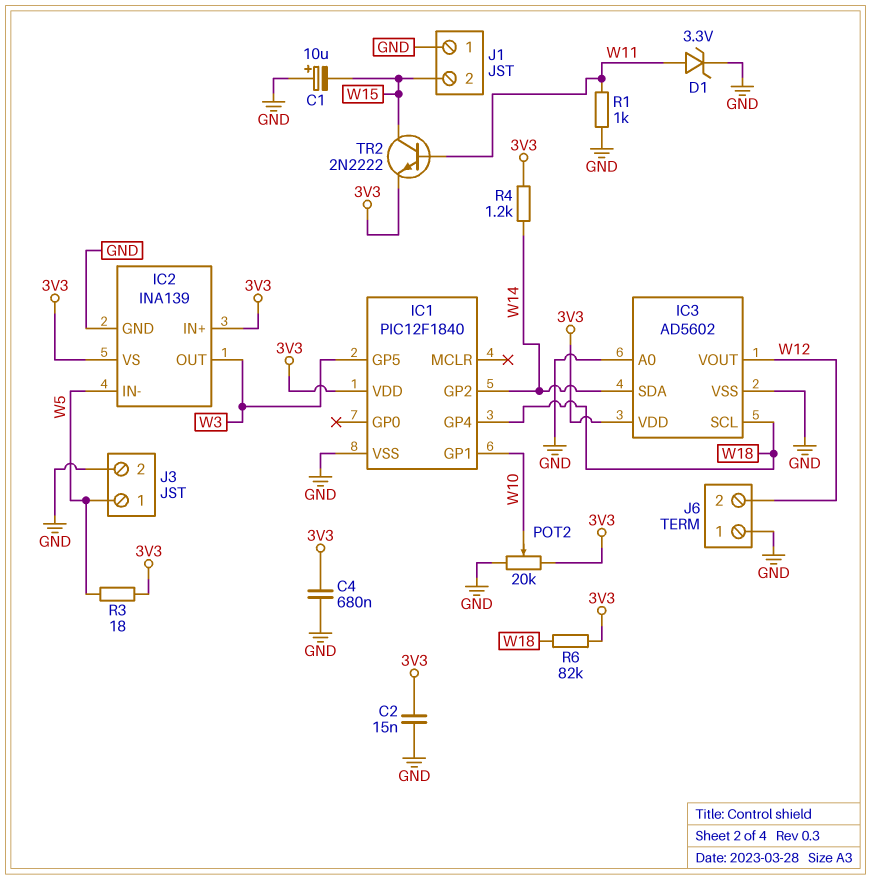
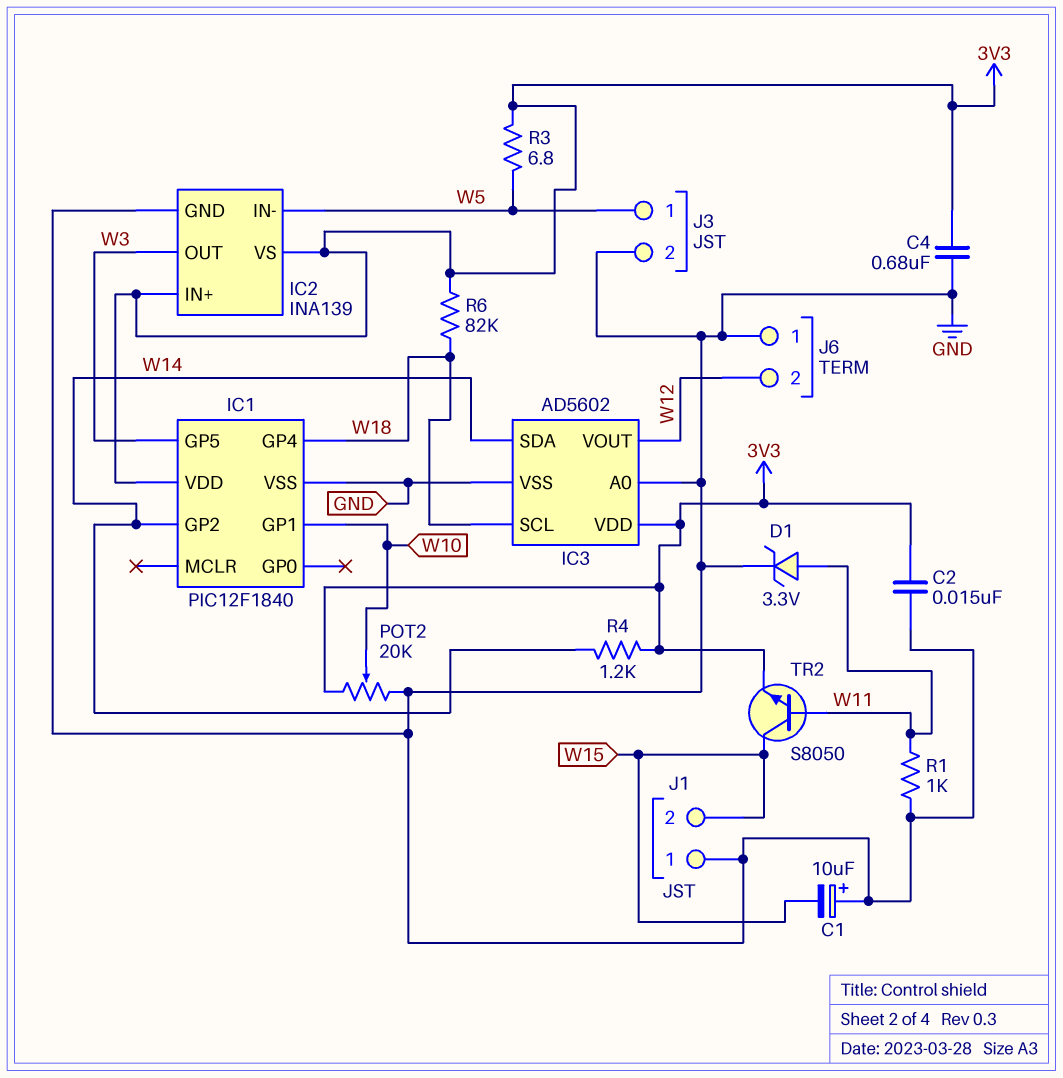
R3: 18 (3V3, W5) -> 6.8 (3V3, W5)
TR2: NPN 2N2222 (B W11, C W15, E 3V3) -> NPN S8050 (B W11, C W15, E 3V3)

